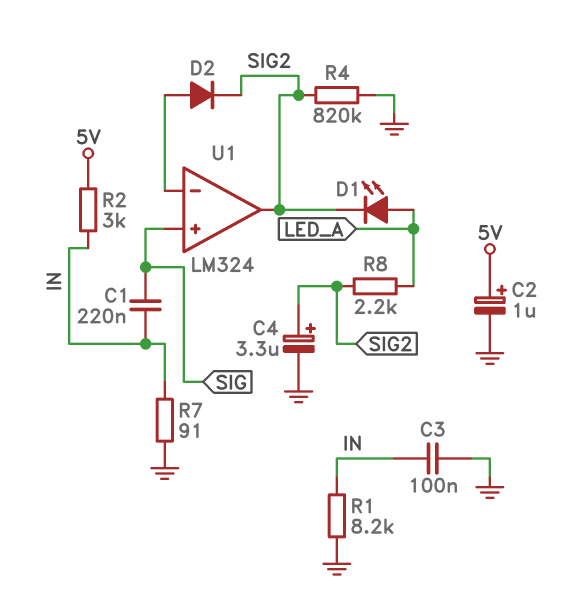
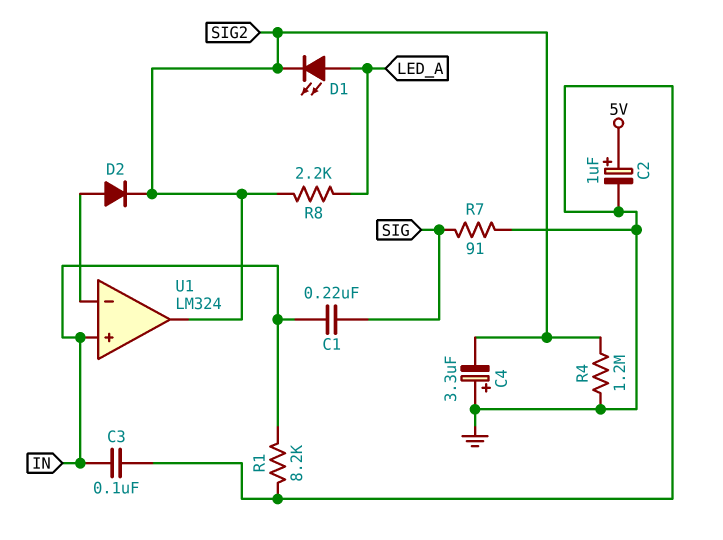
C4: 3.3uF (plus SIG2, minus GND) -> 3.3uF (plus GND, minus SIG2)
R2: 3k (5V, IN) -> none
R4: 820k (GND, SIG2) -> 1.2M (GND, SIG2)
R7: 91 (GND, IN) -> 91 (GND, SIG)
U1 pin in+: SIG -> IN

